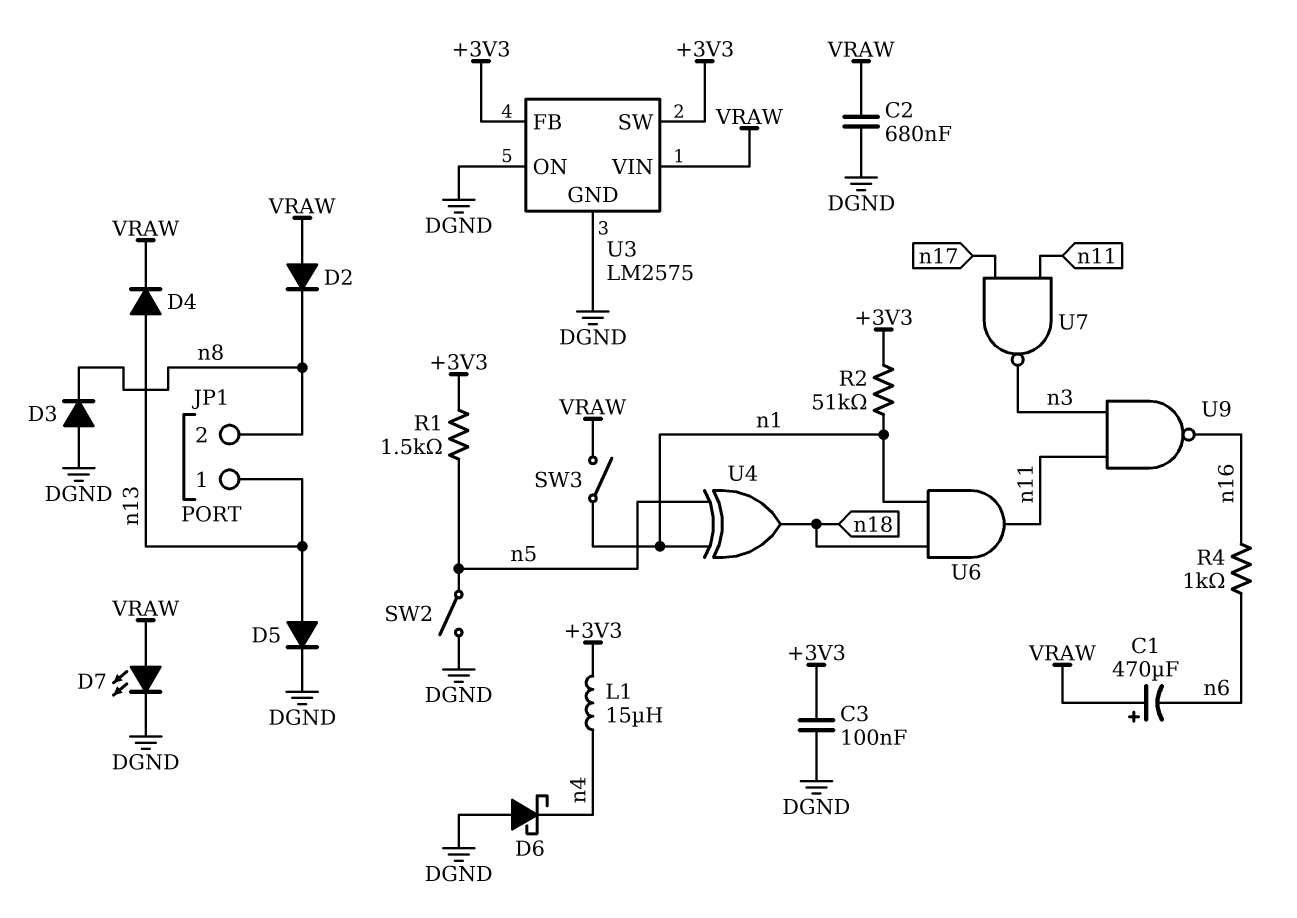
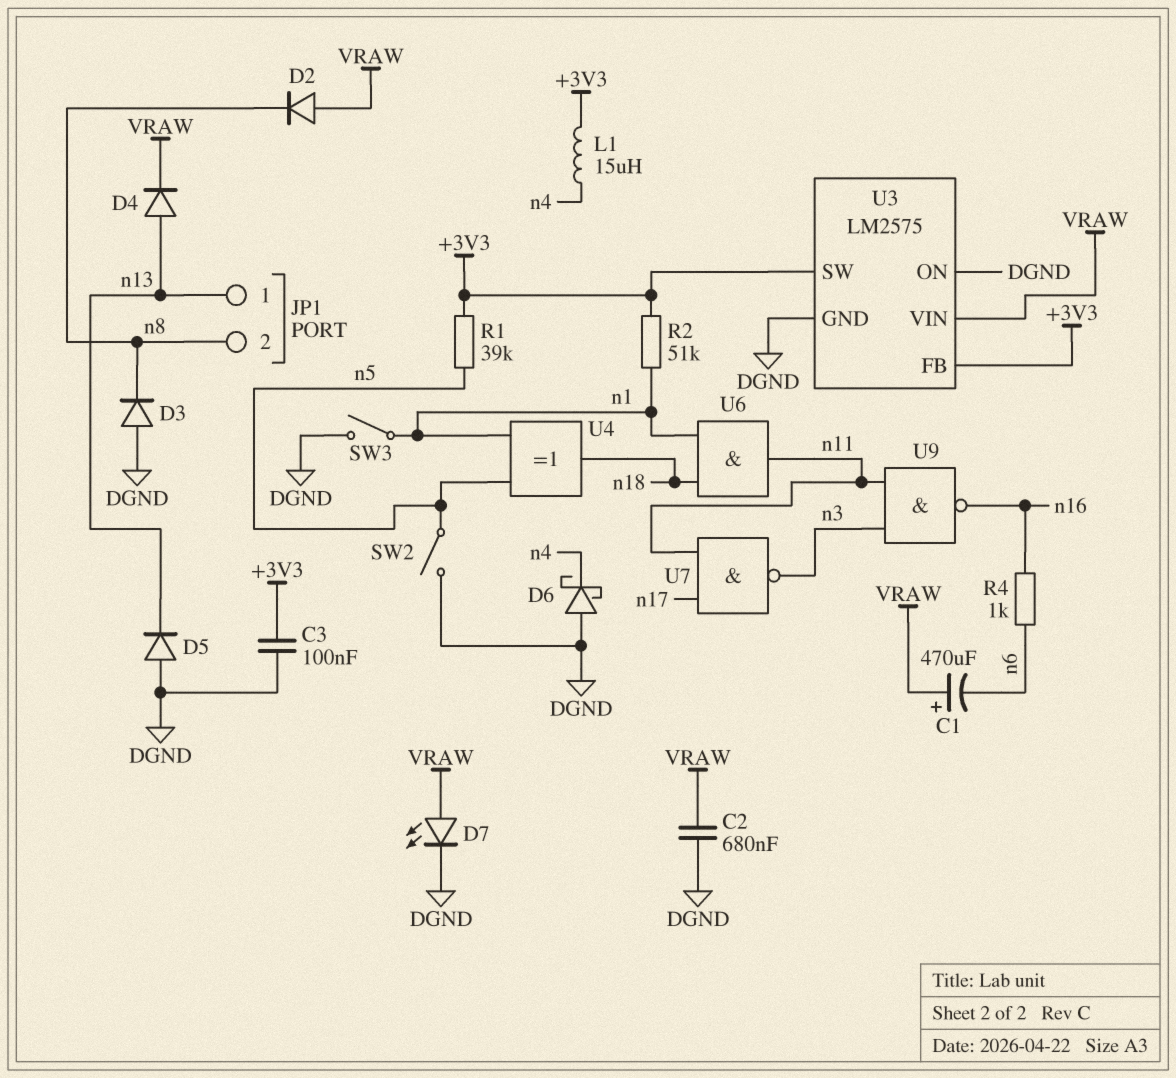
D5: diode (A n13, K DGND) -> diode (A DGND, K n13)
R1: 1.5k (+3V3, n5) -> 39k (+3V3, n5)
SW3: switch (VRAW, n1) -> switch (DGND, n1)

